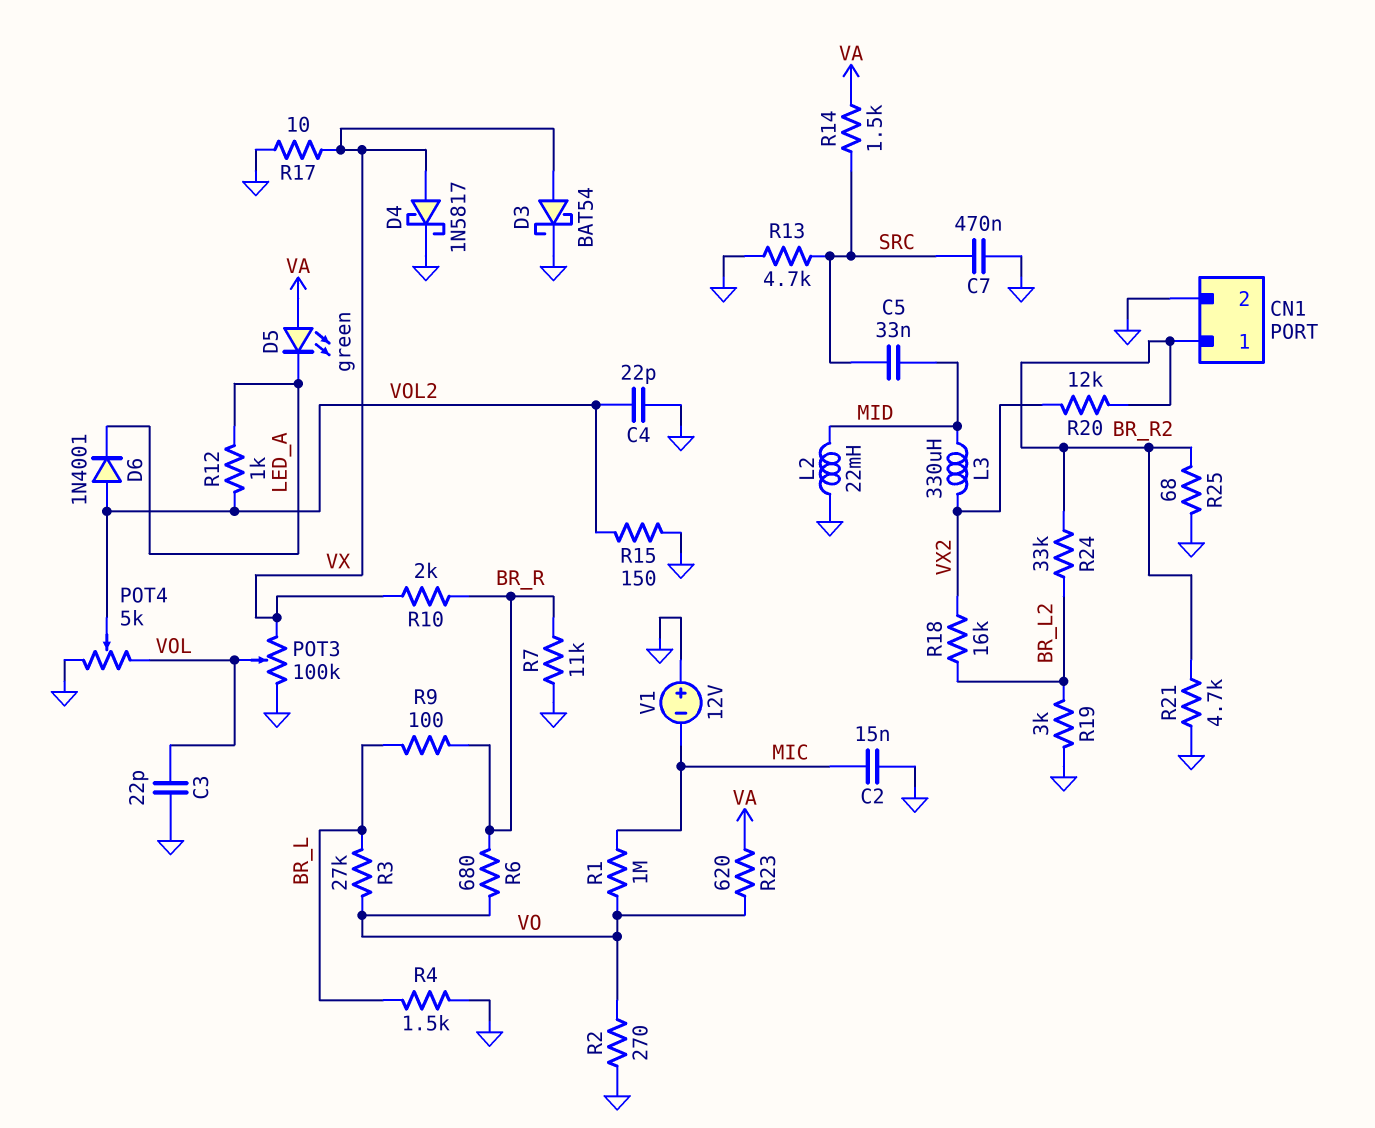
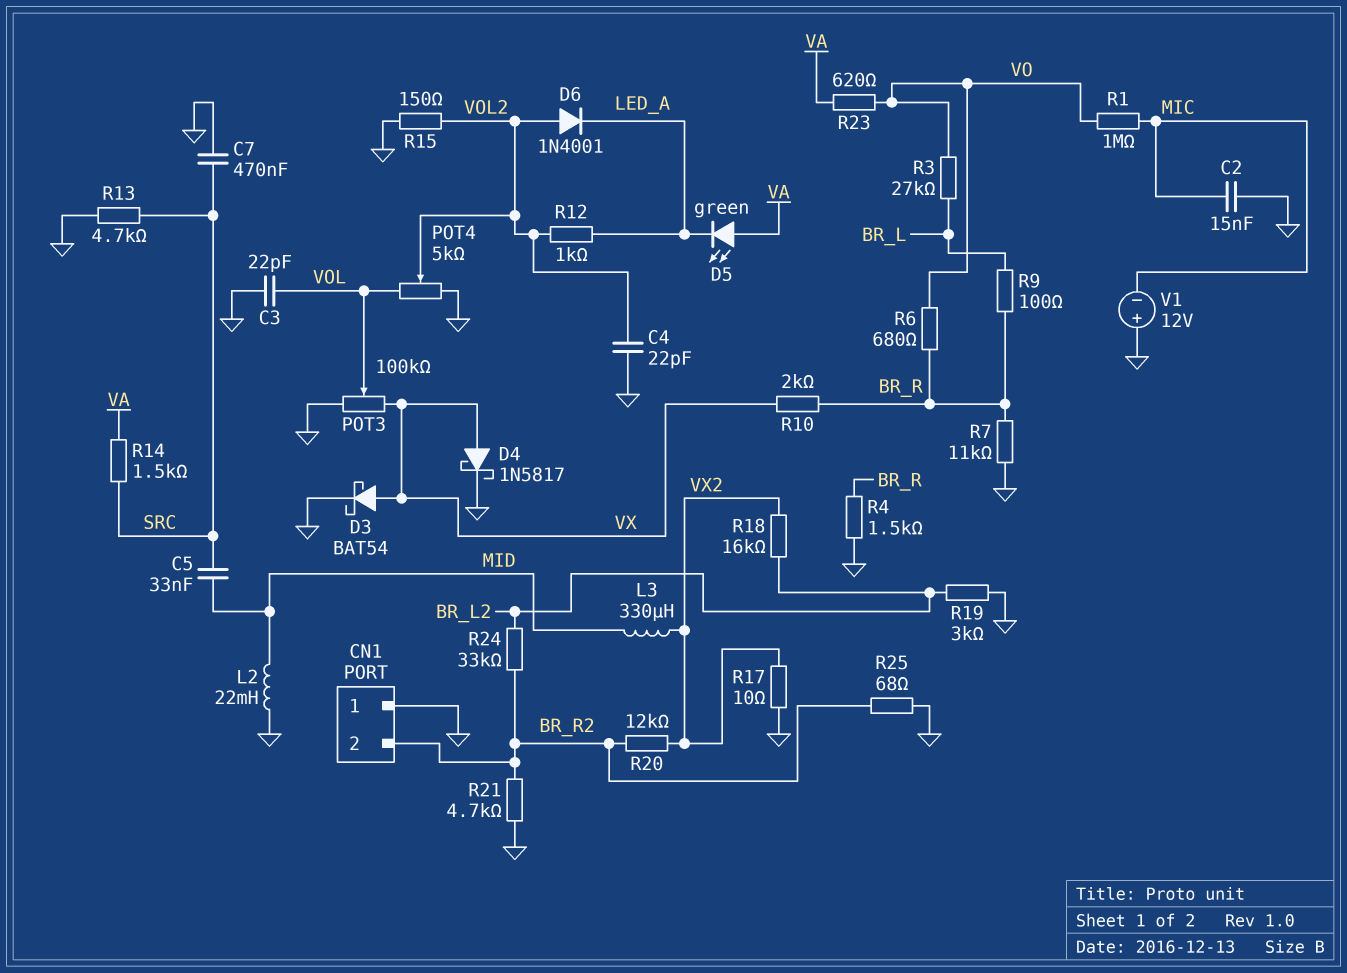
CN1 pin 1: BR_R2 -> GND
CN1 pin 2: GND -> BR_R2
R2: 270 (GND, VO) -> none
R4: 1.5k (BR_L, GND) -> 1.5k (BR_R, GND)
R17: 10 (GND, VX) -> 10 (GND, VX2)

